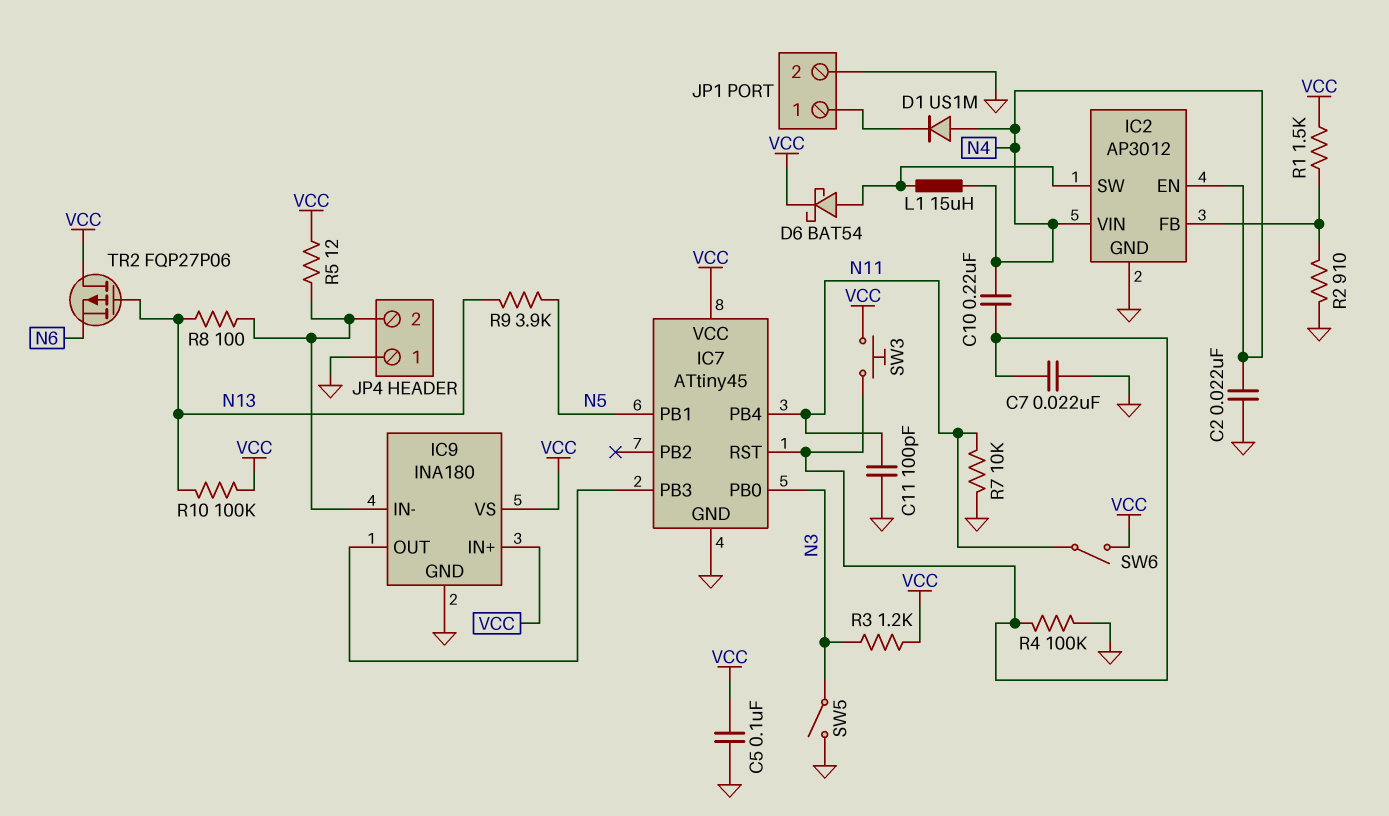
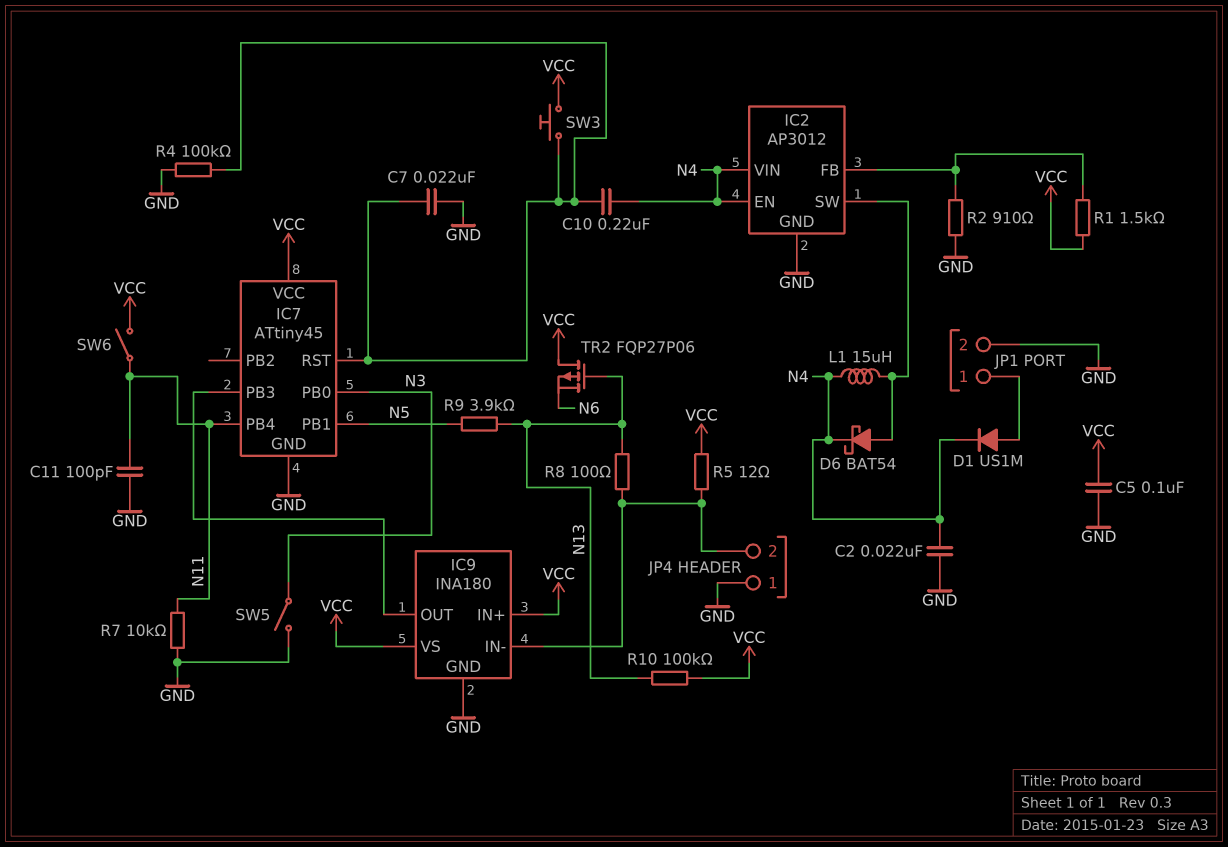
D1: diode US1M (A N4, K JP1/1) -> diode US1M (A JP1/1, K N4)
D6: schottky BAT54 (A IC2/SW, K VCC) -> schottky BAT54 (A IC2/SW, K N4)
R3: 1.2k (N3, VCC) -> none

